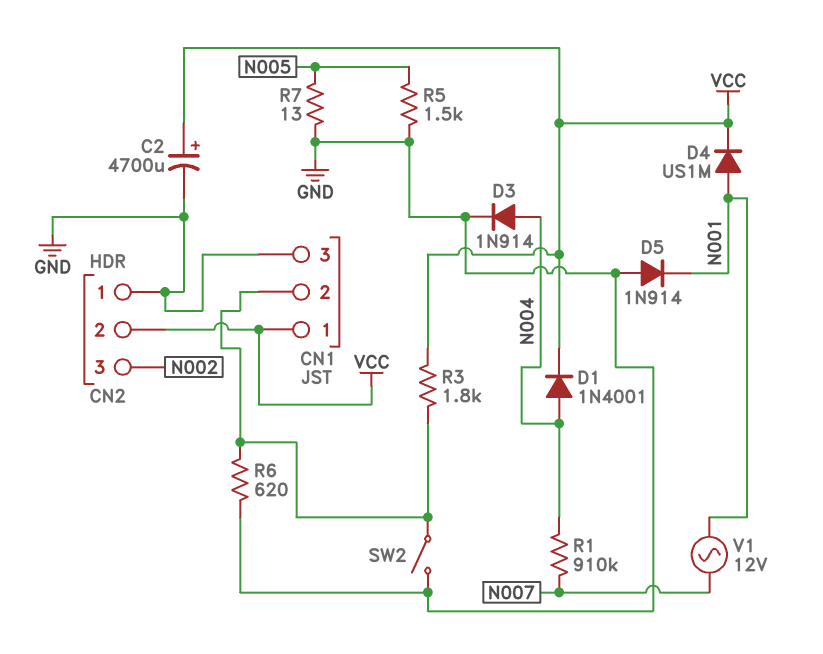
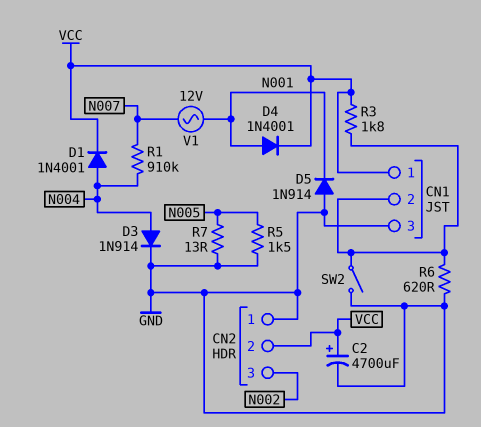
D4: diode US1M (A N001, K VCC) -> diode 1N4001 (A N001, K VCC)

